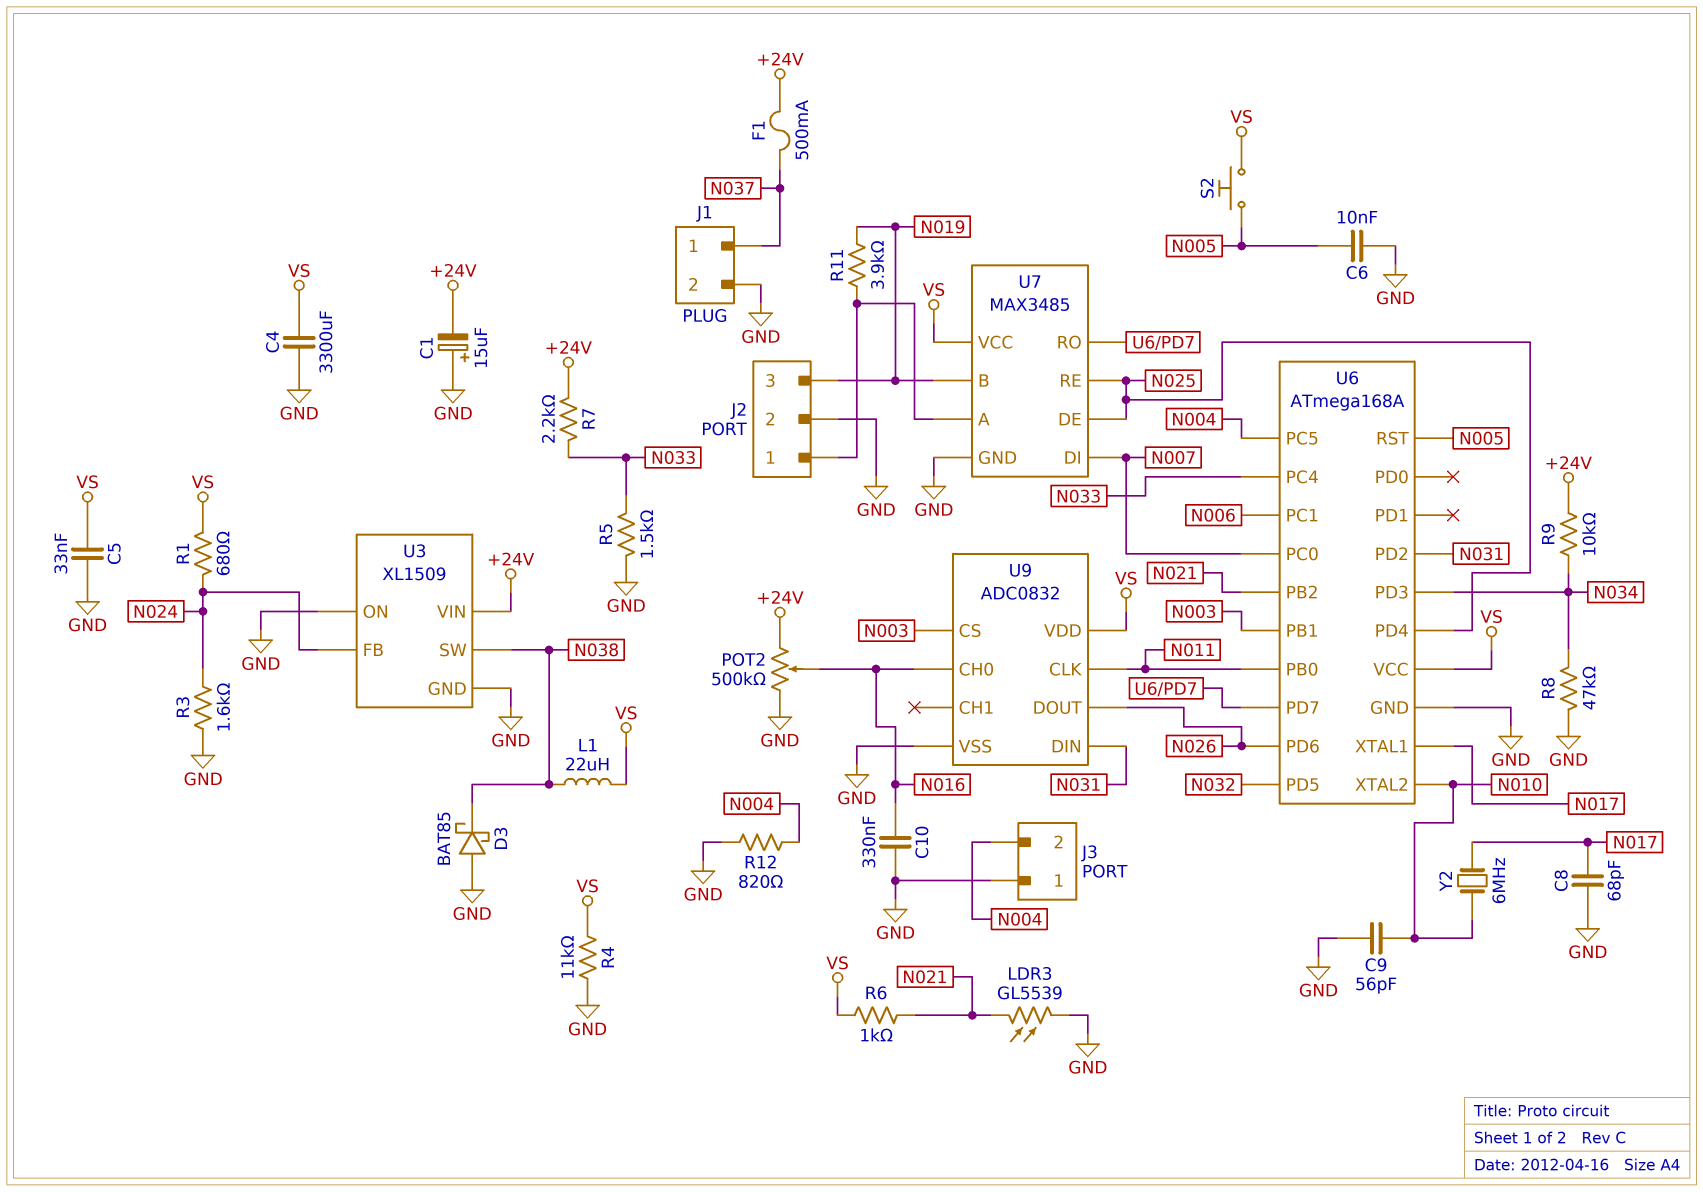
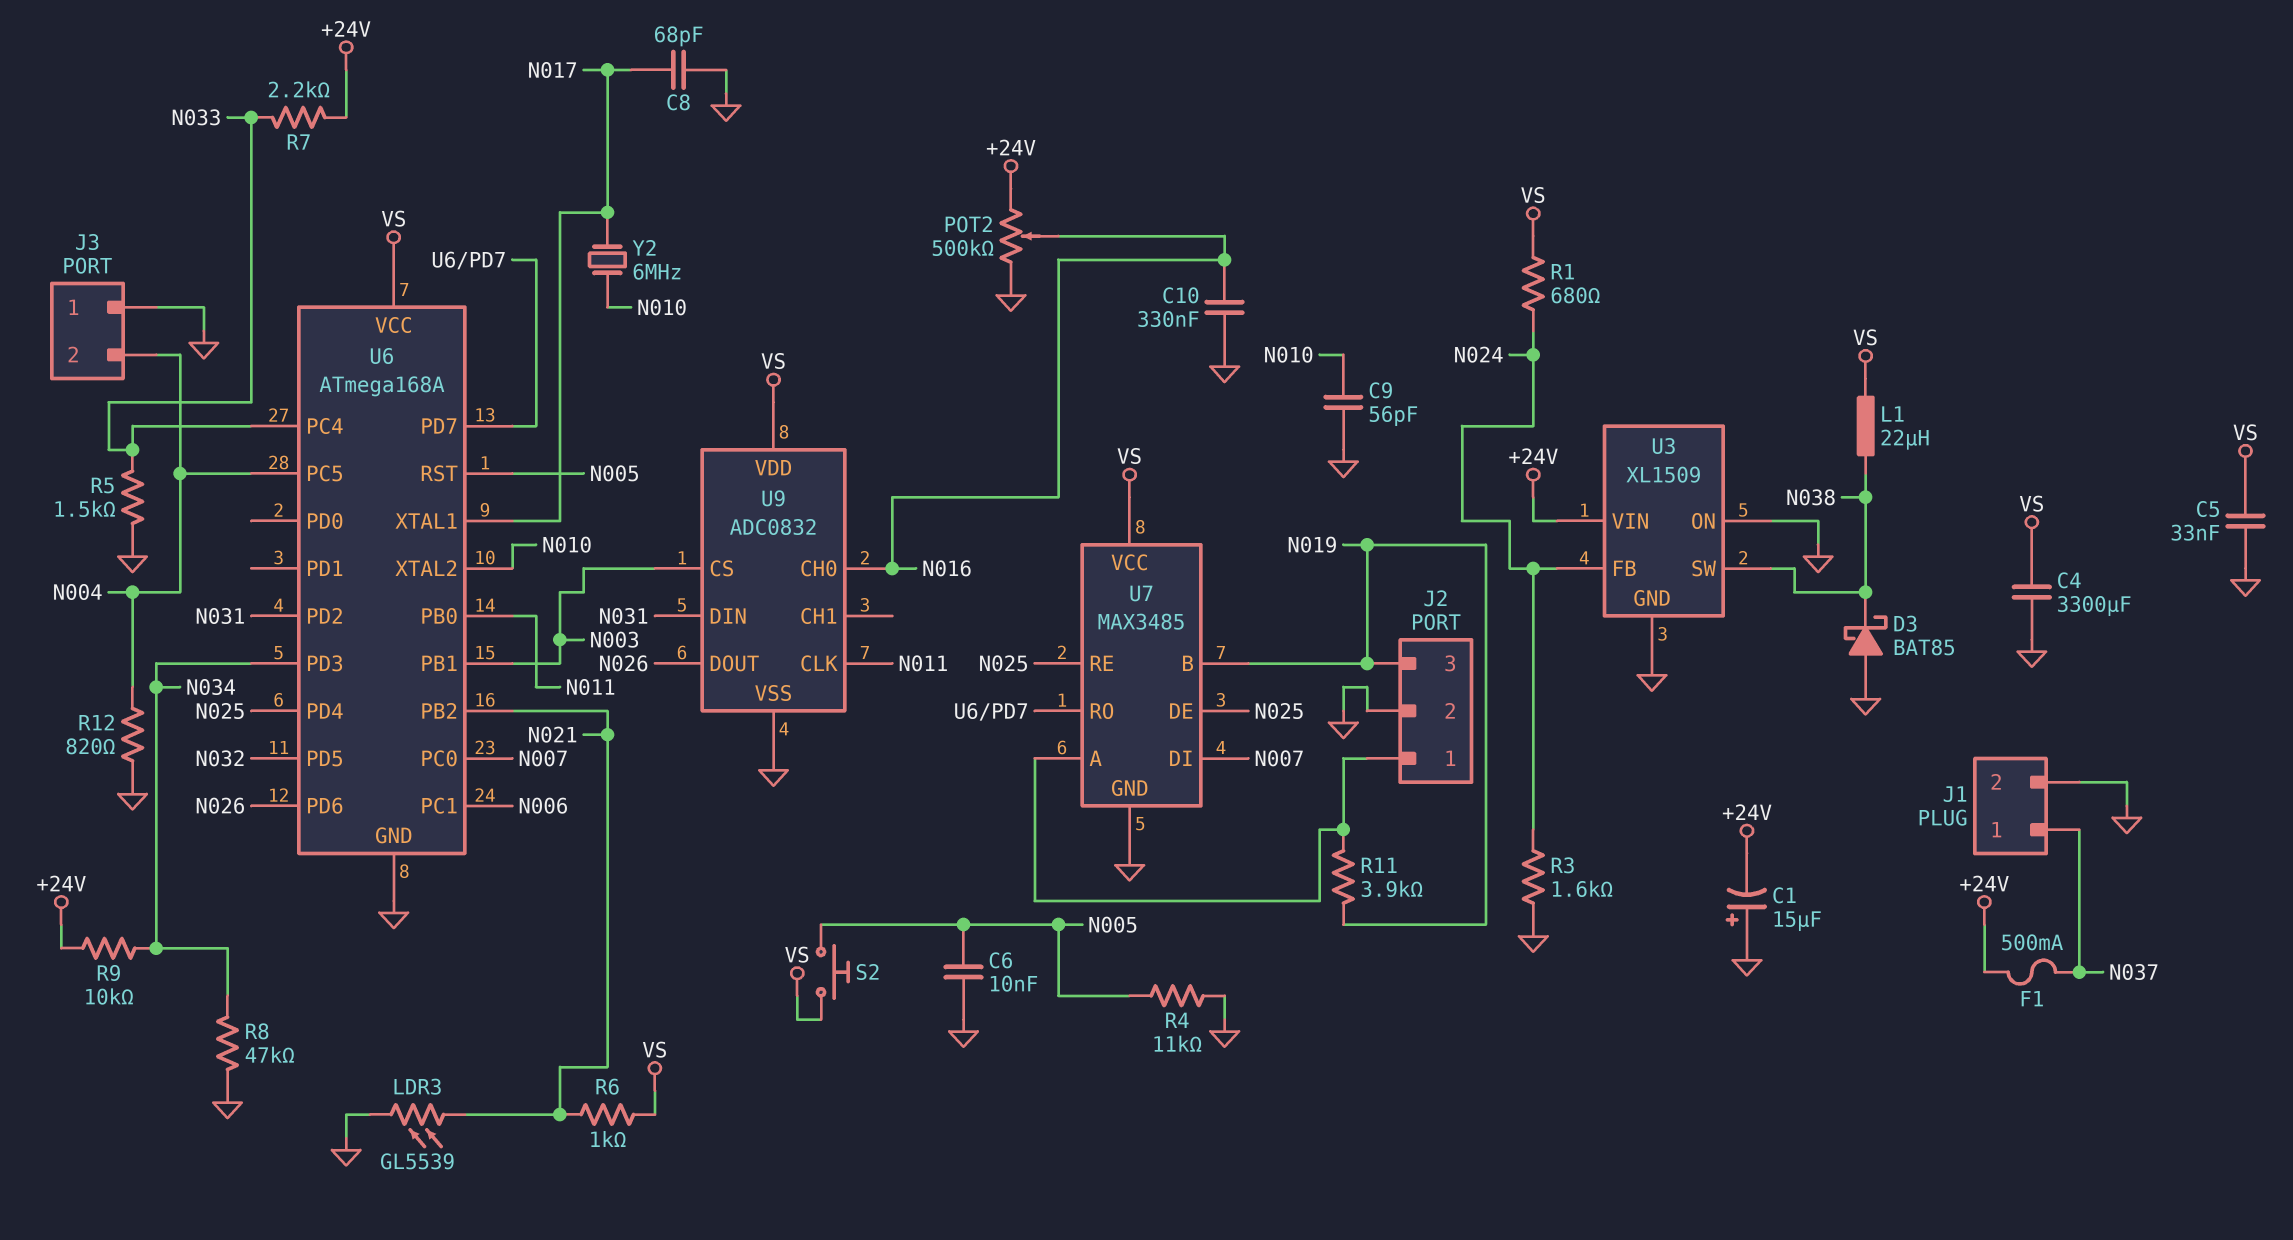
R4: 11k (GND, VS) -> 11k (GND, N005)

